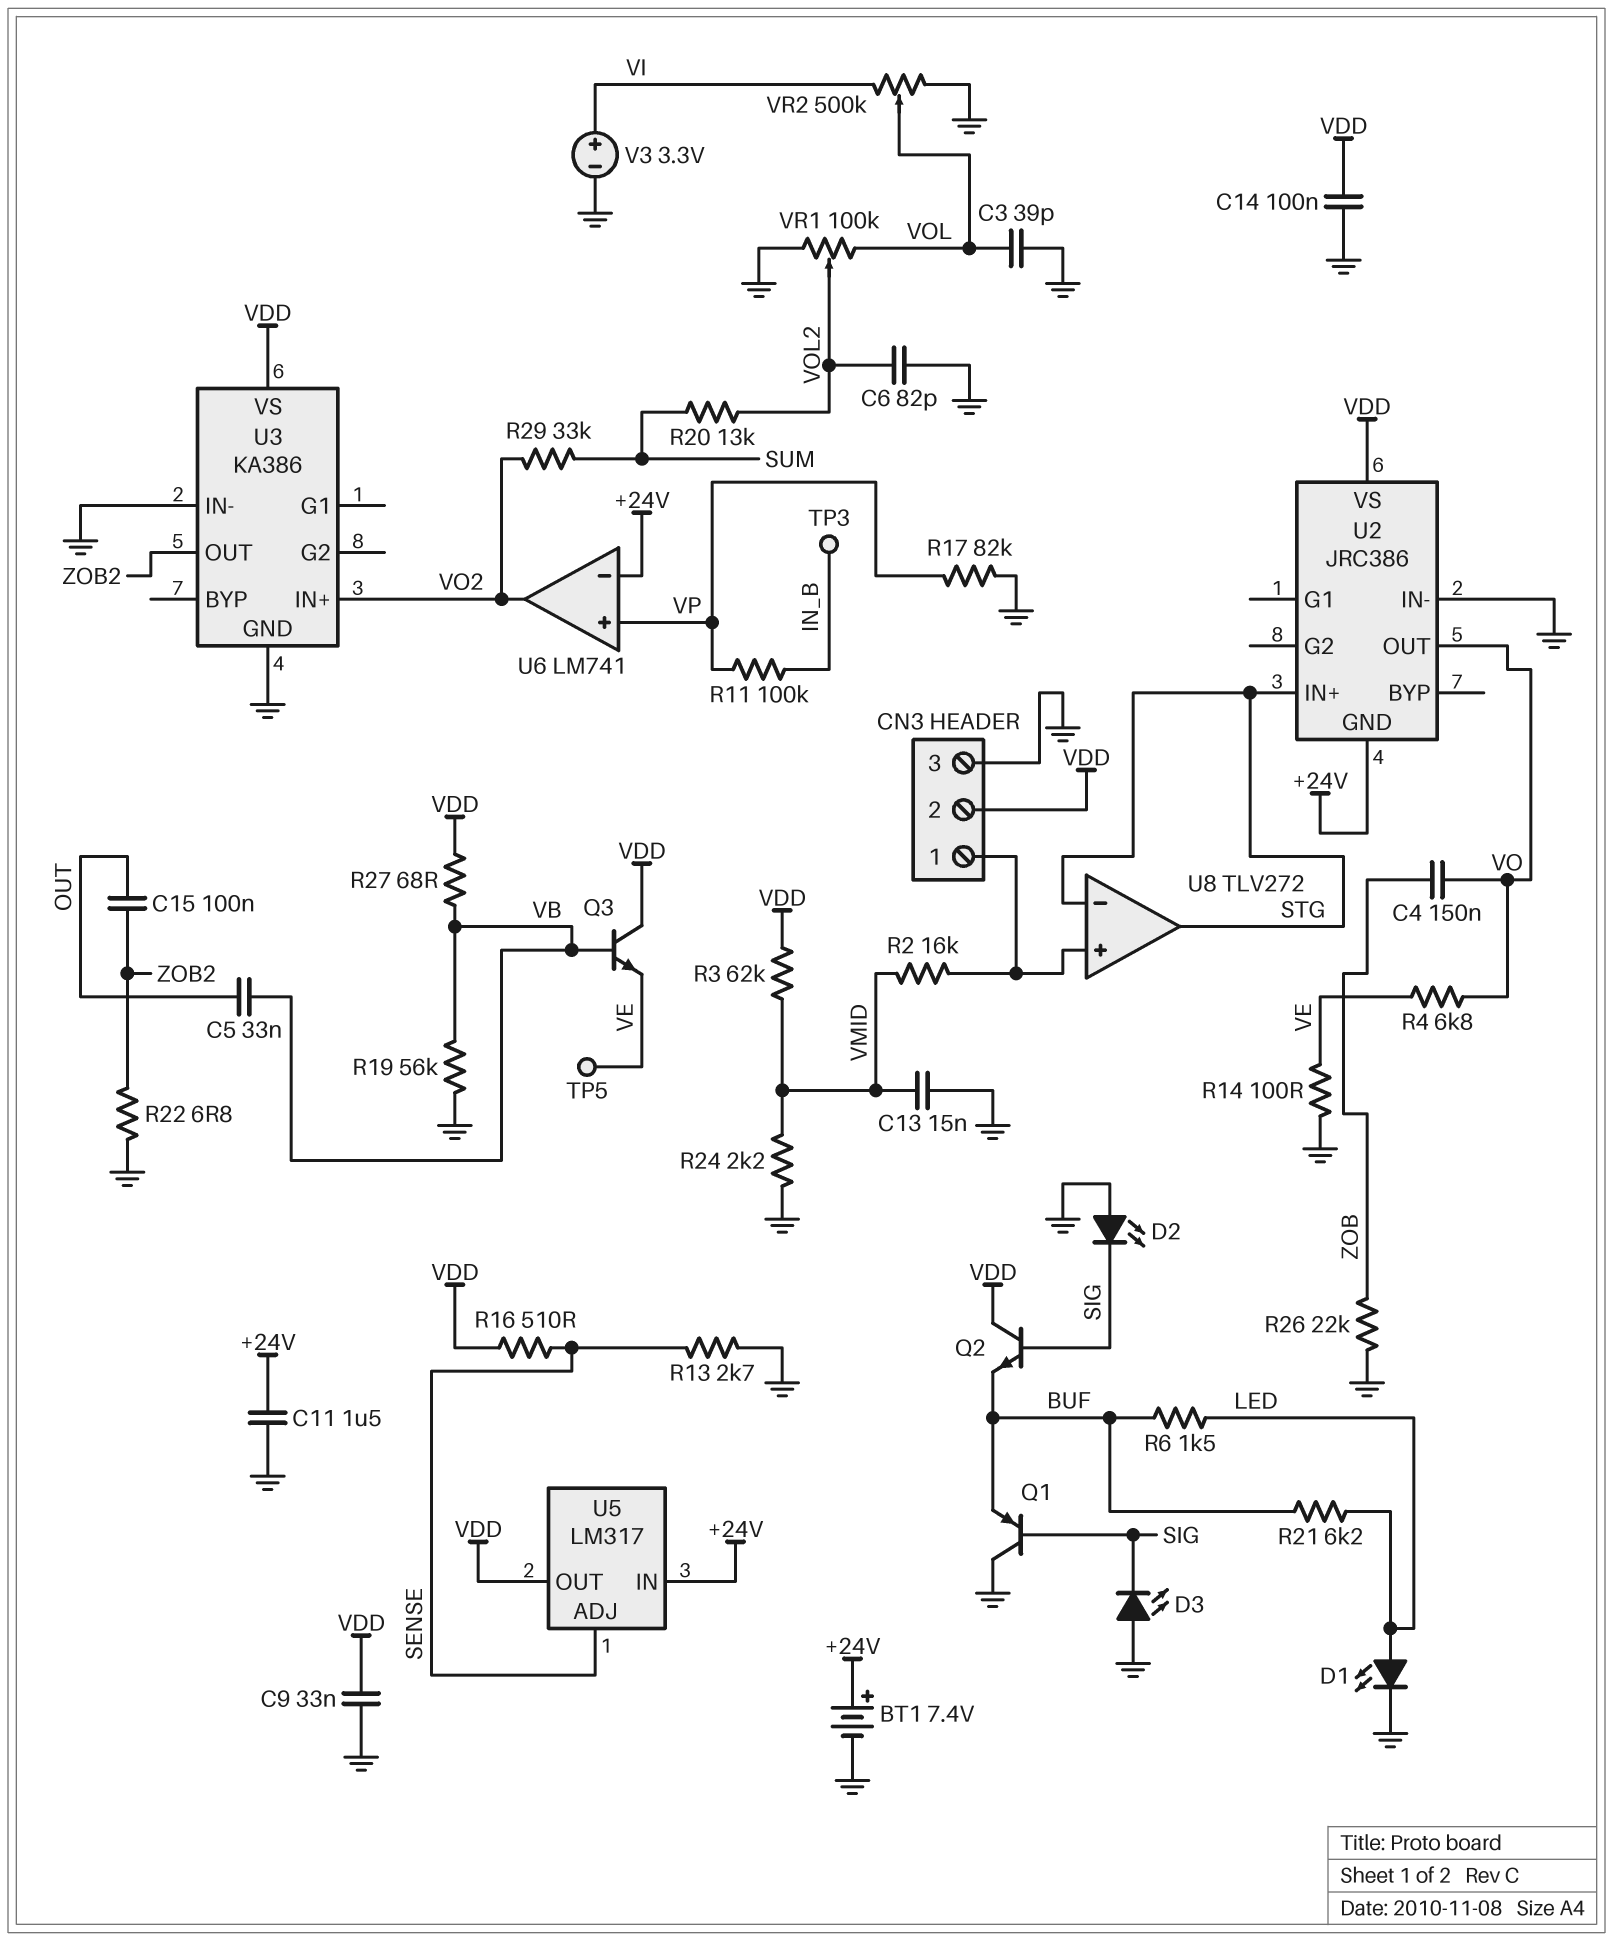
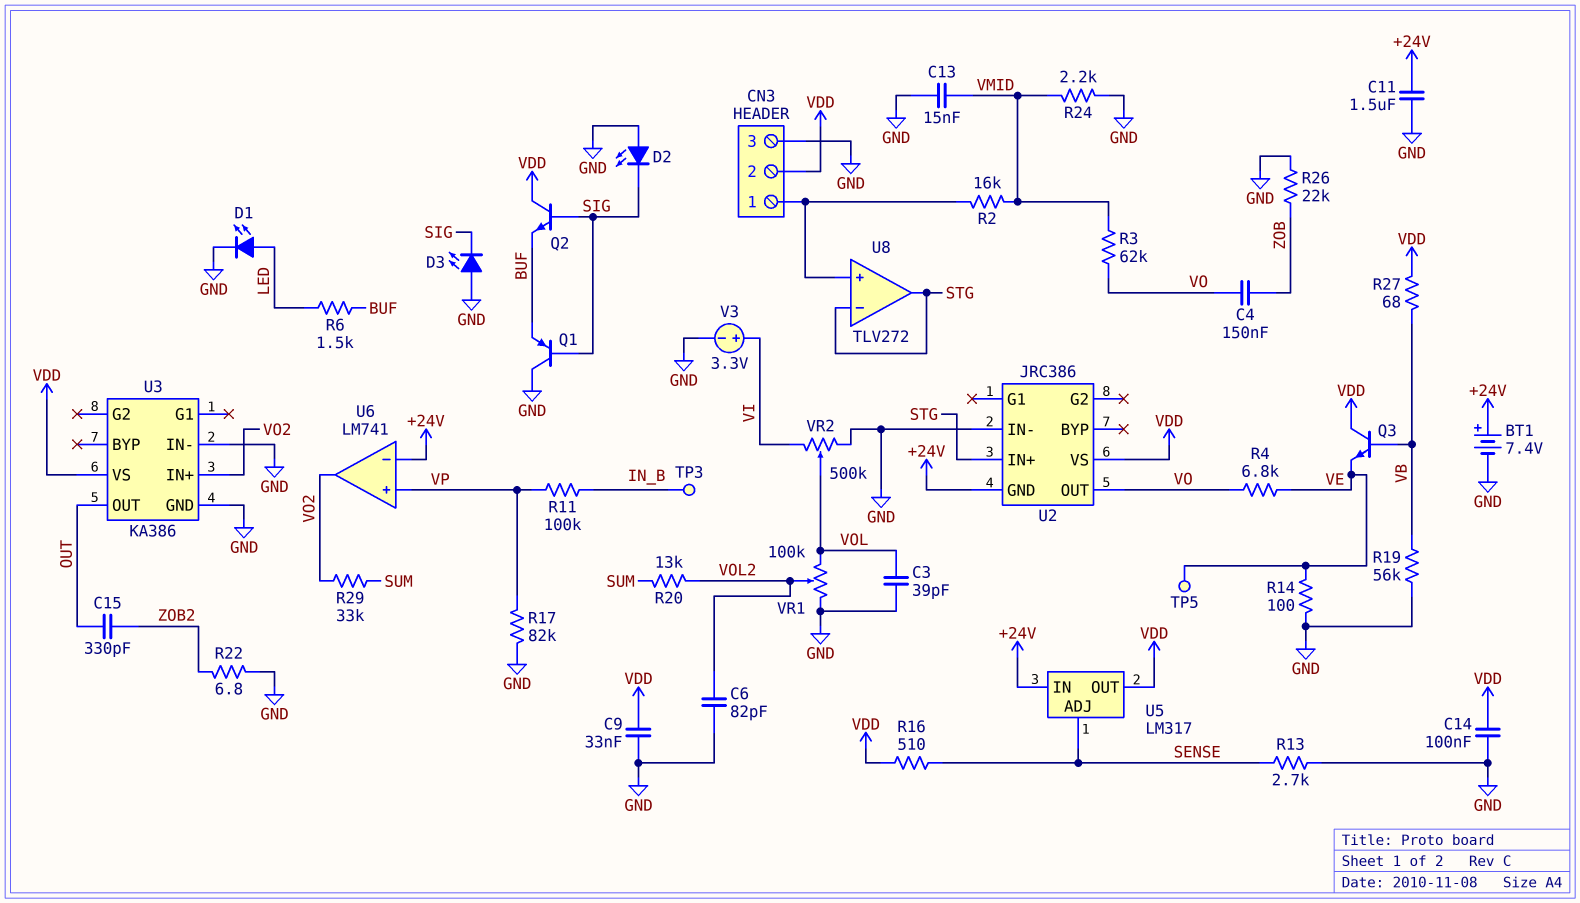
C5: 33nF (OUT, VB) -> none
C15: 100nF (OUT, ZOB2) -> 330pF (OUT, ZOB2)
R3: 62k (VDD, VMID) -> 62k (VMID, VO)
R21: 6.2k (BUF, LED) -> none
U3 pin OUT: ZOB2 -> OUT

